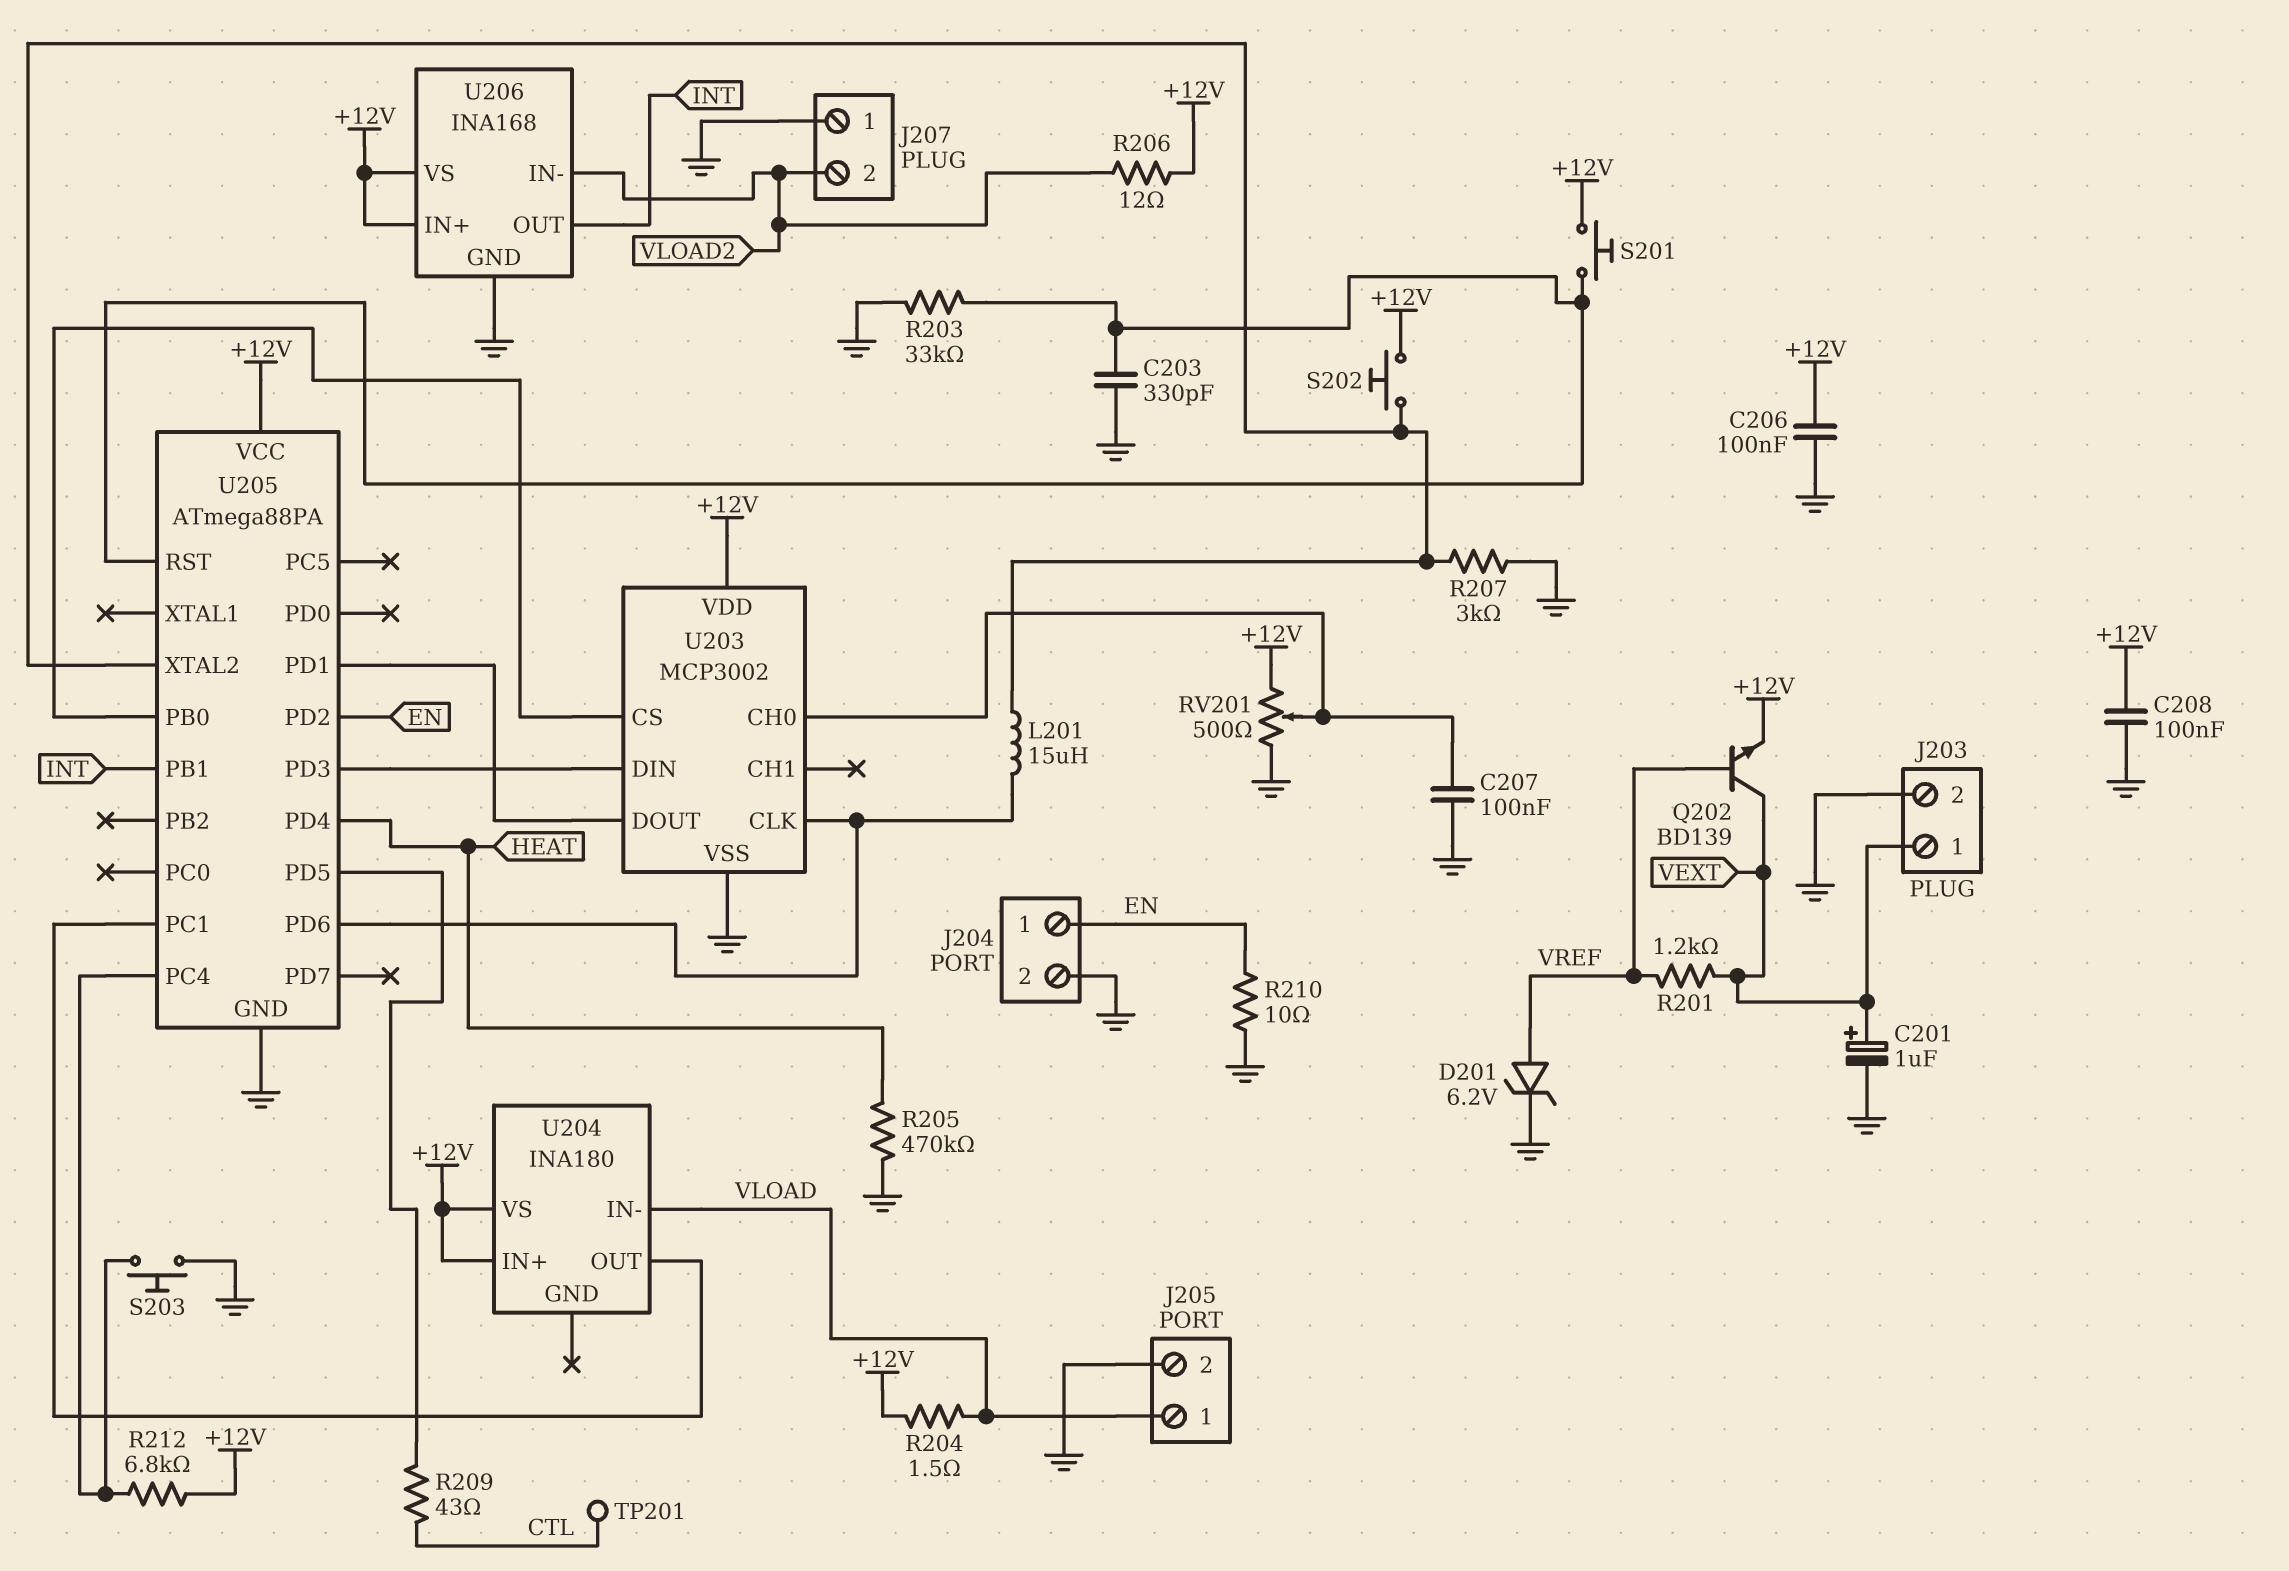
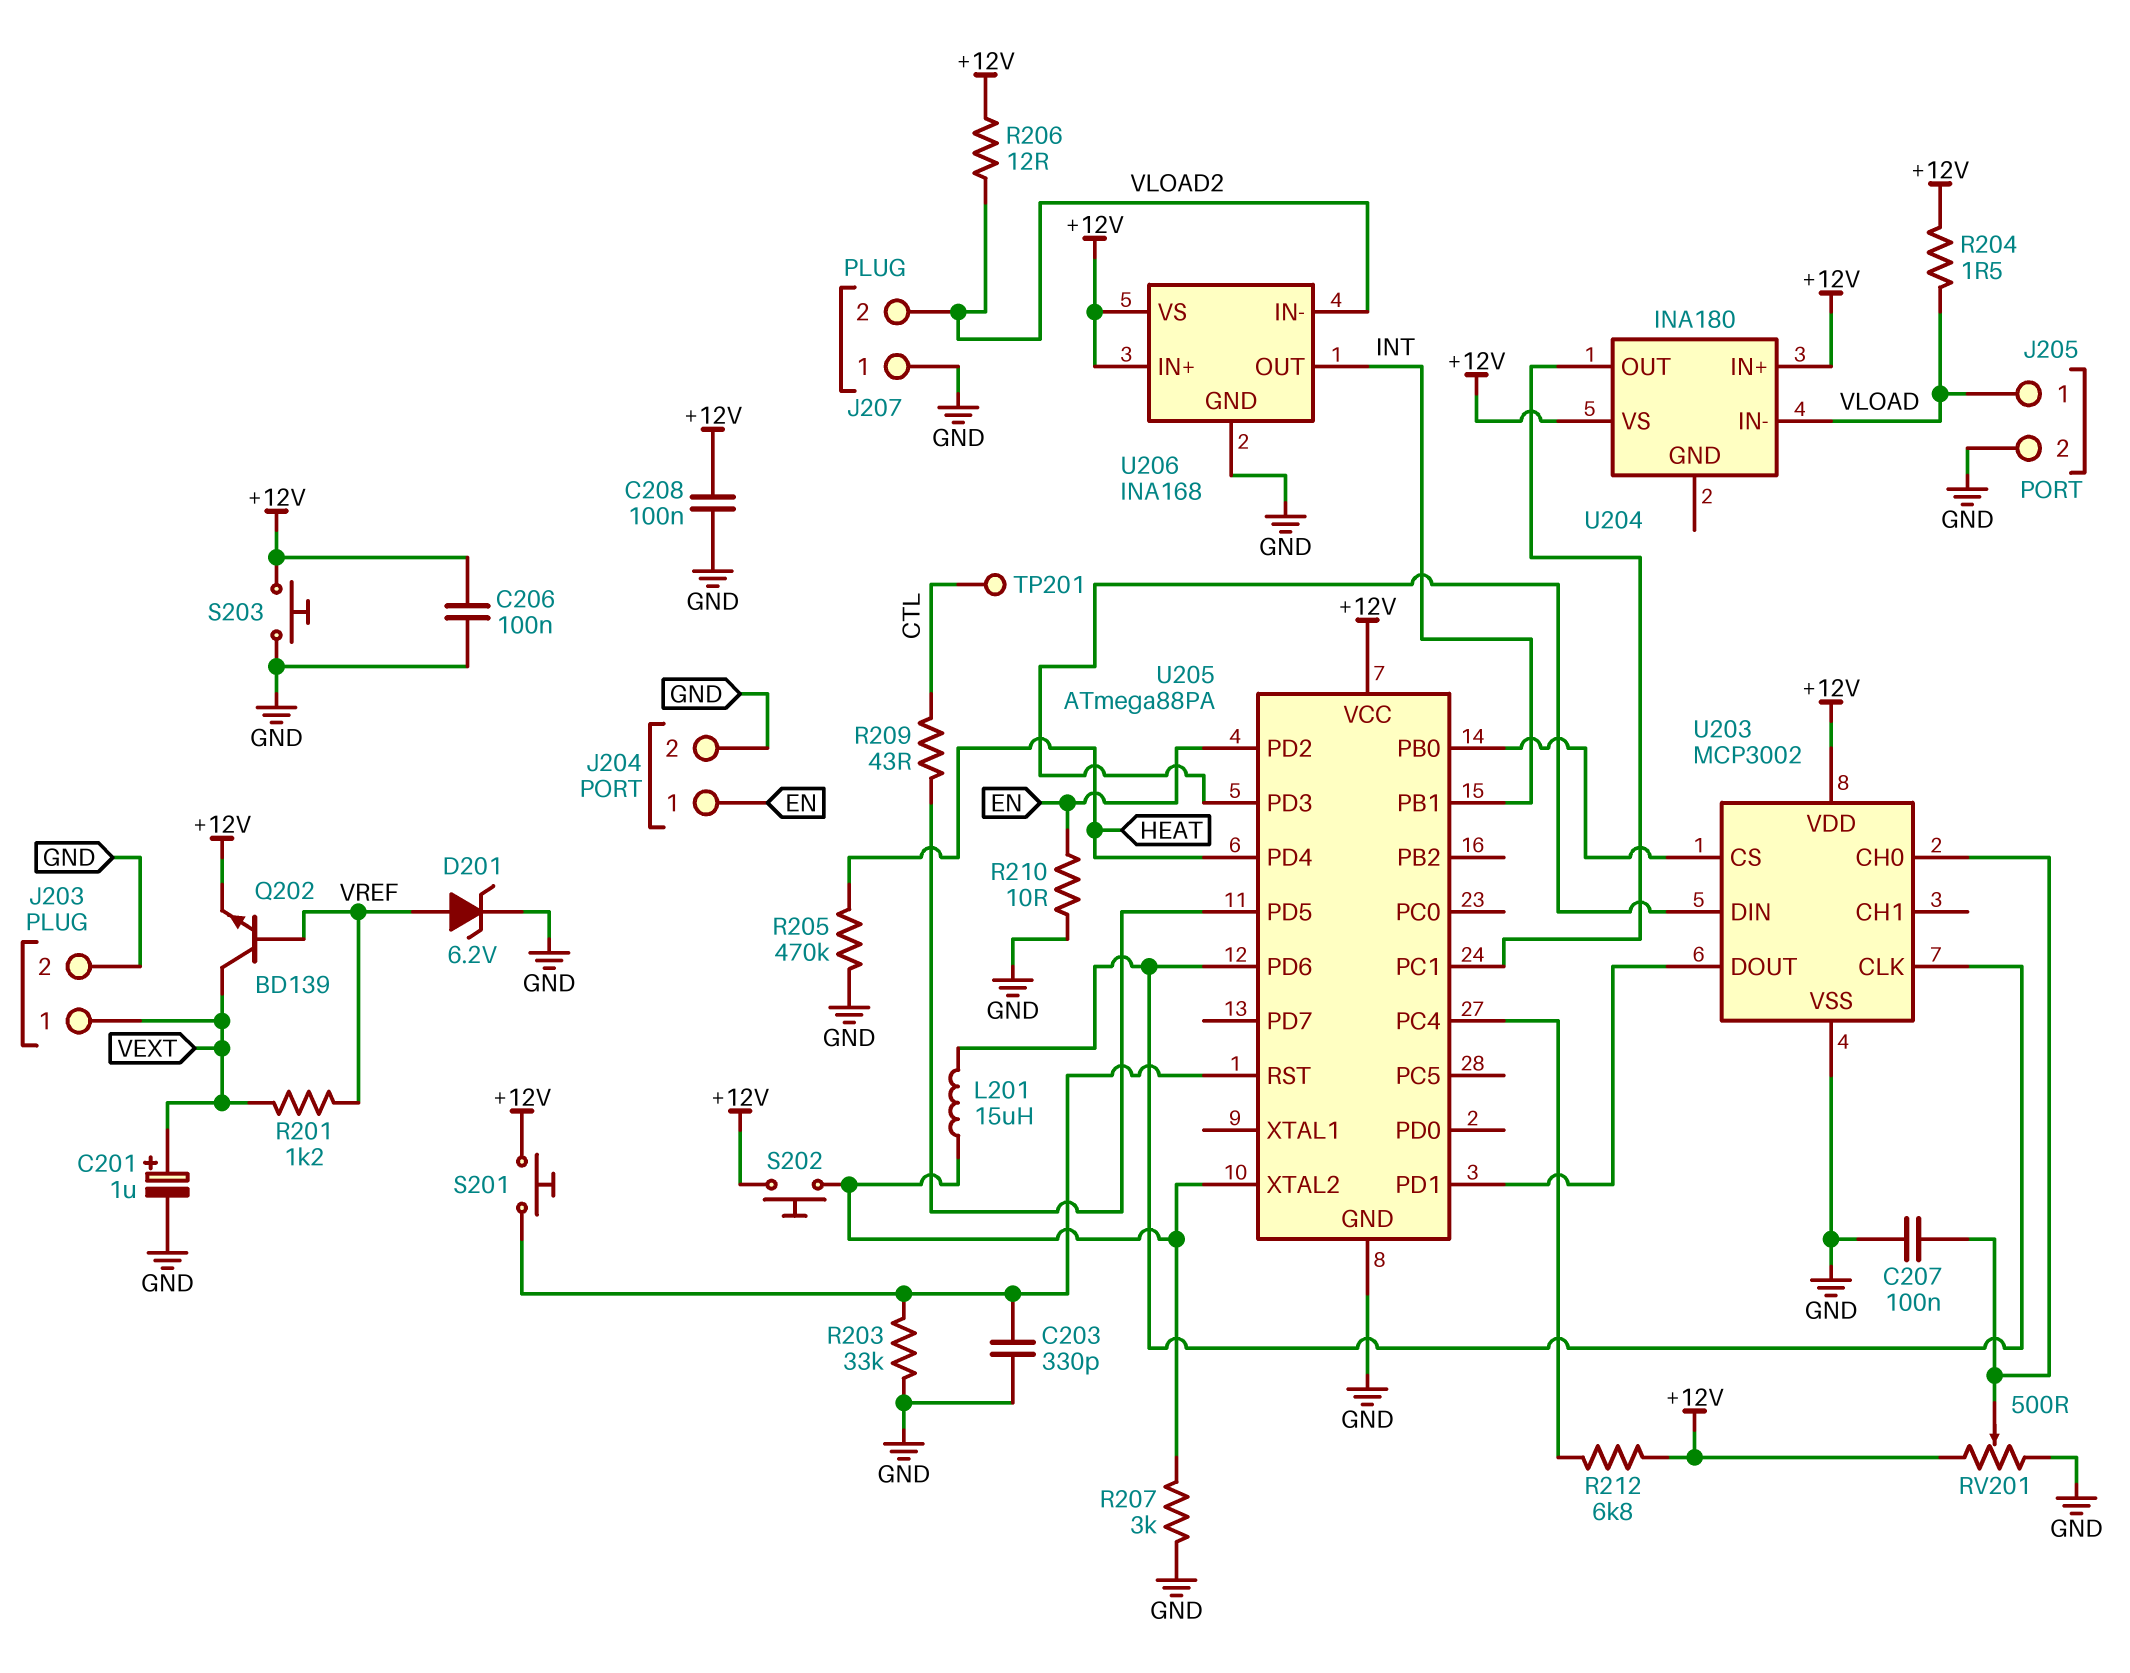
S203: button (GND, U205/PC4) -> button (+12V, GND)

